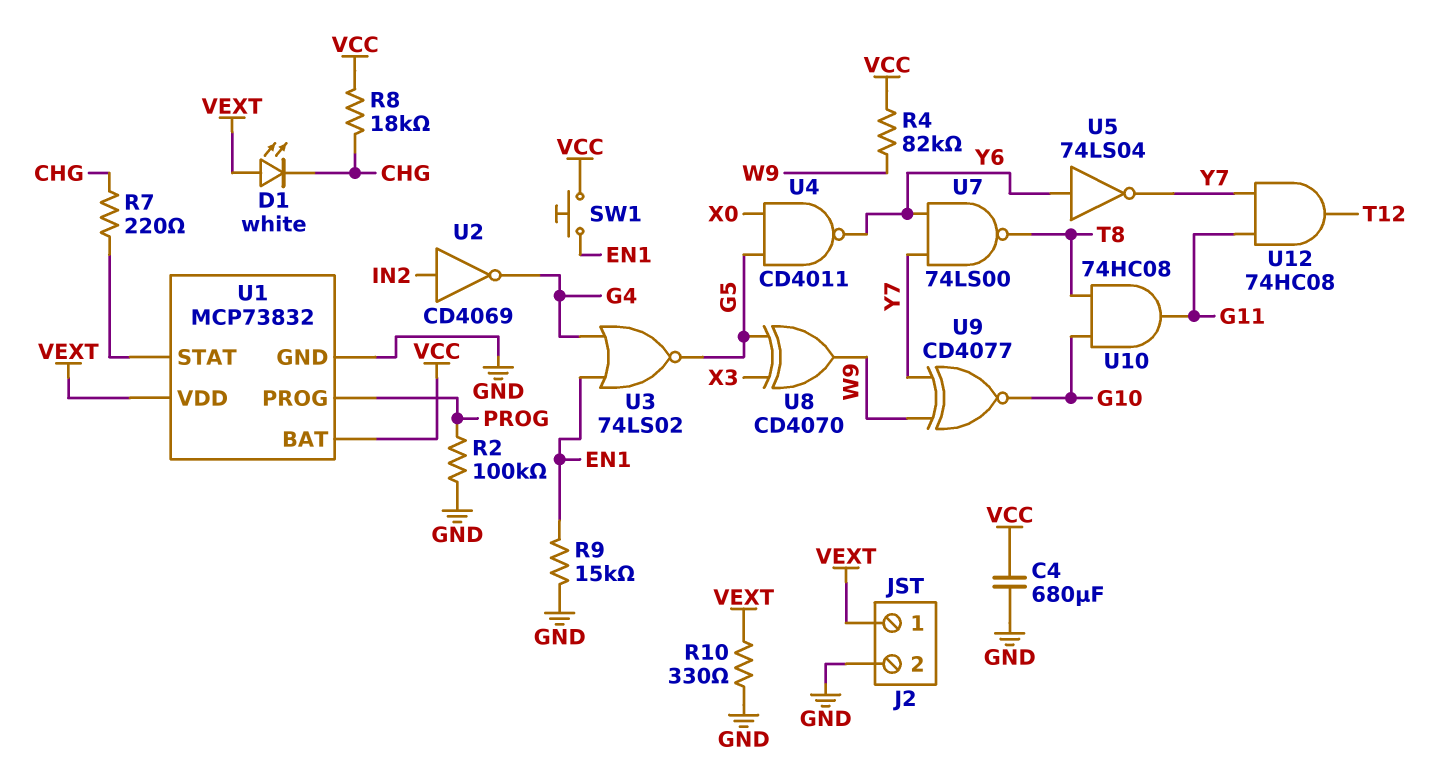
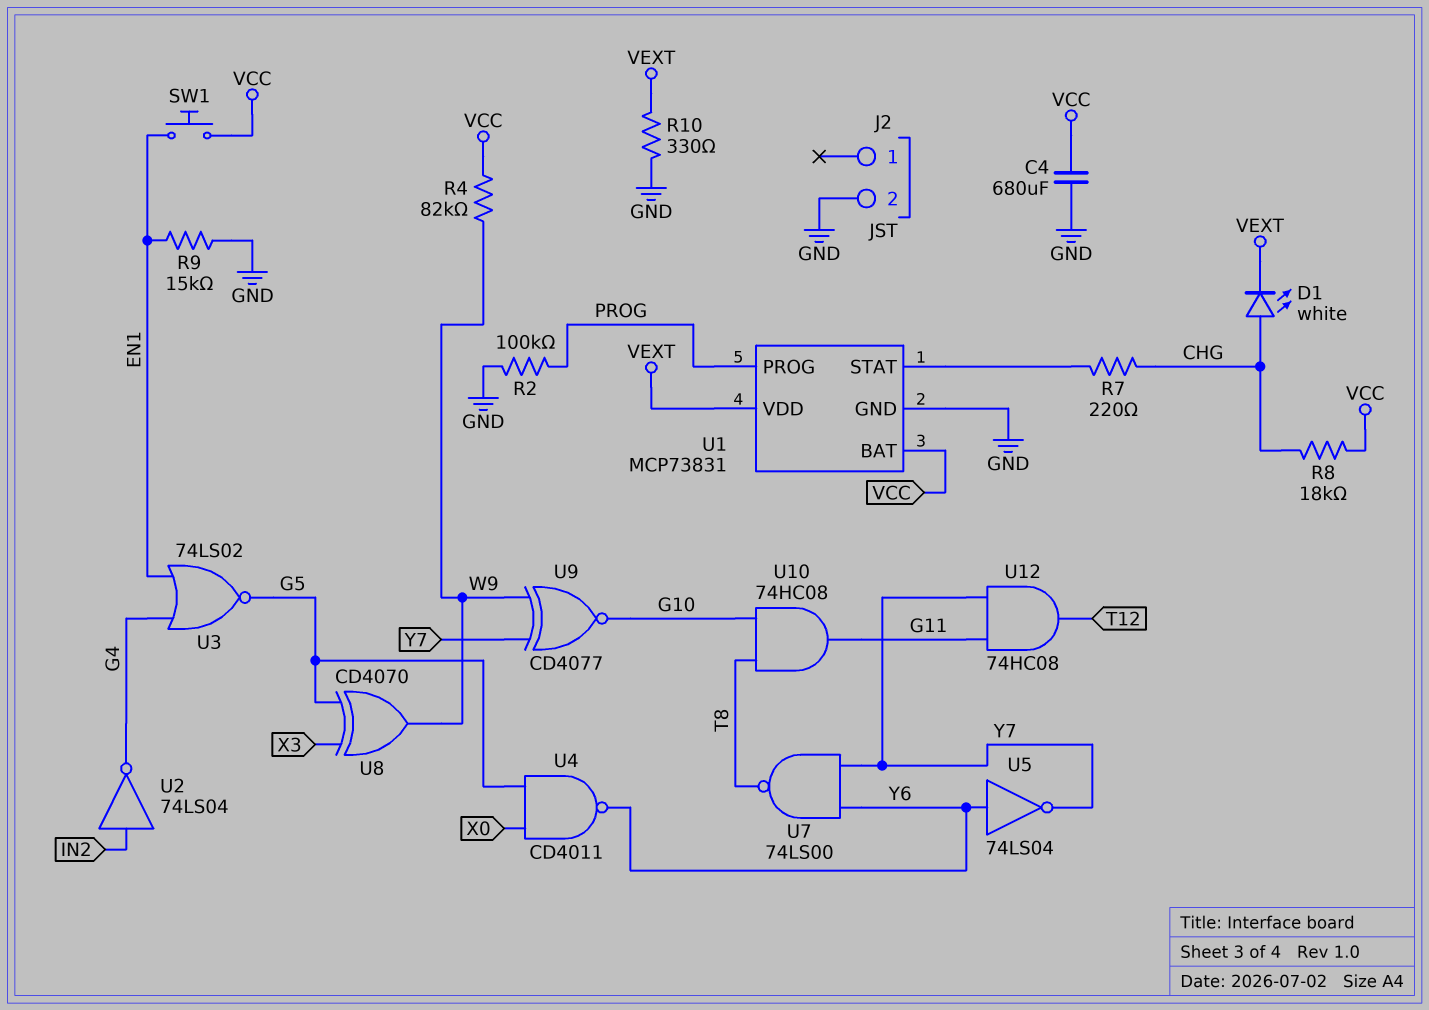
D1: LED white (A VEXT, K CHG) -> LED white (A CHG, K VEXT)
J2 pin 1: VEXT -> none
U1: MCP73832 -> MCP73831
U2: NOT CD4069 (in IN2, out G4) -> NOT 74LS04 (in IN2, out G4)

